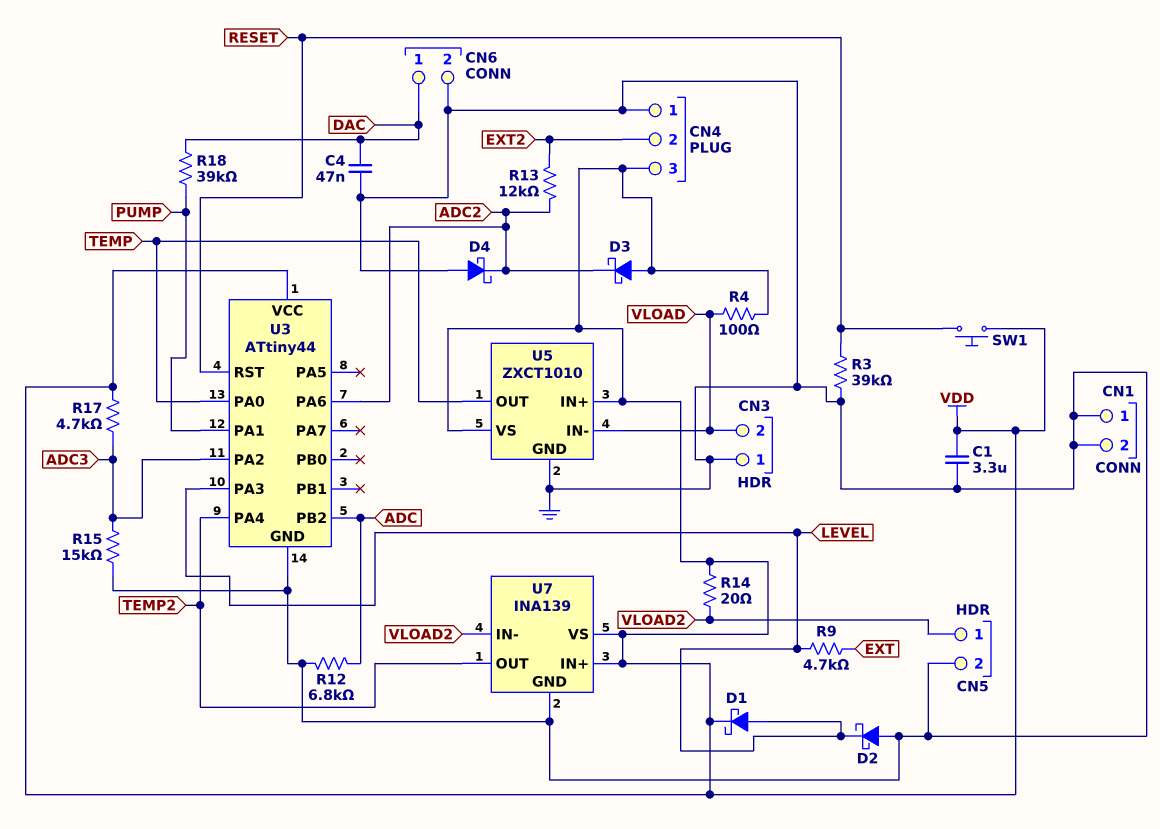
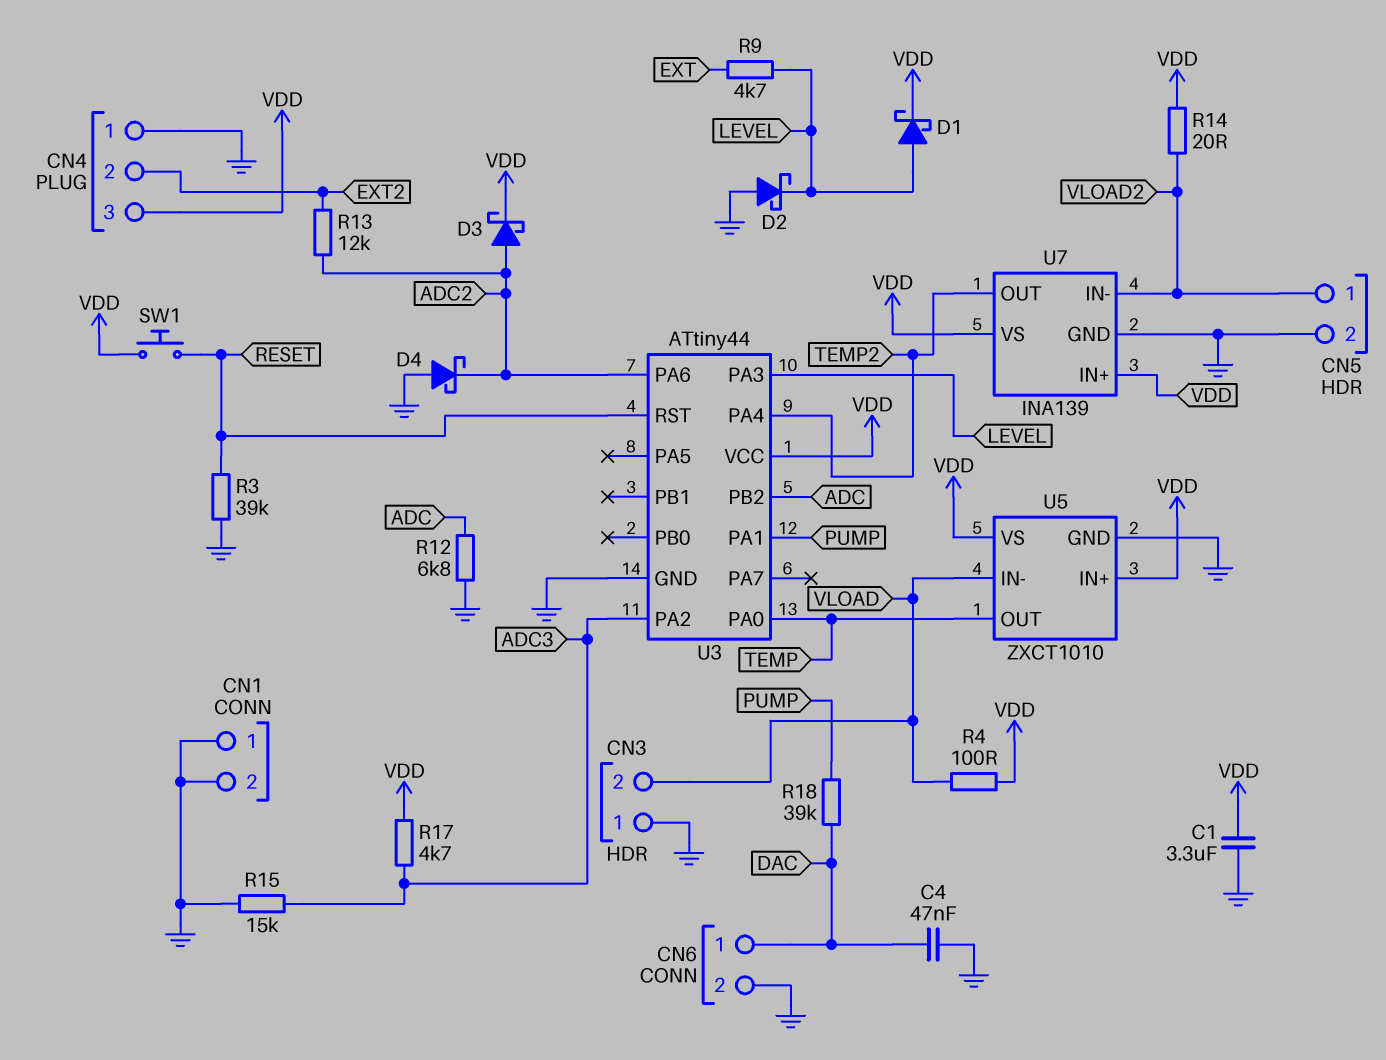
D3: schottky (A VDD, K ADC2) -> schottky (A ADC2, K VDD)

